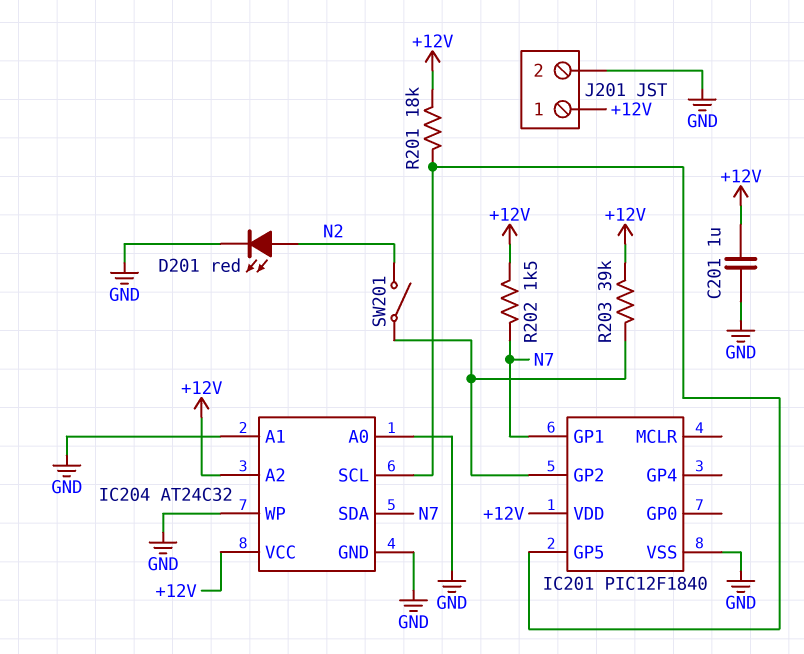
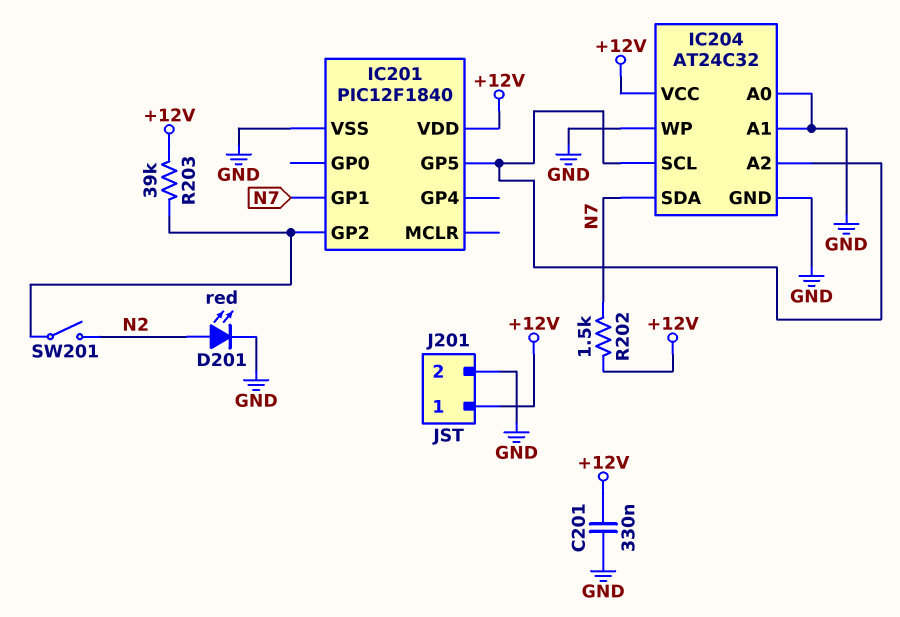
C201: 1uF (+12V, GND) -> 330nF (+12V, GND)
IC204 pin A2: +12V -> IC201/GP5
R201: 18k (+12V, IC201/GP5) -> none

